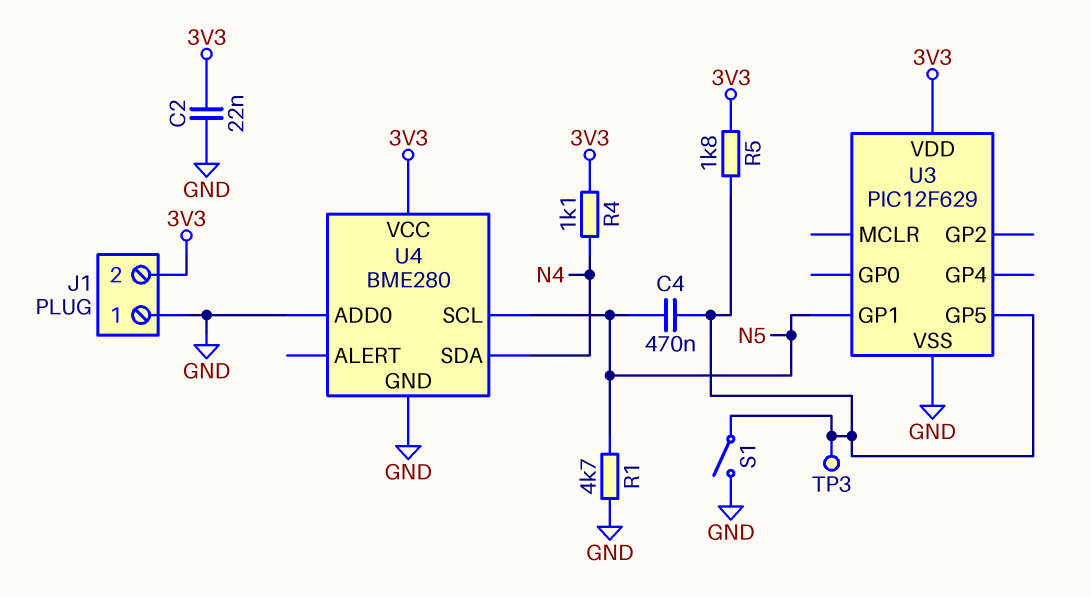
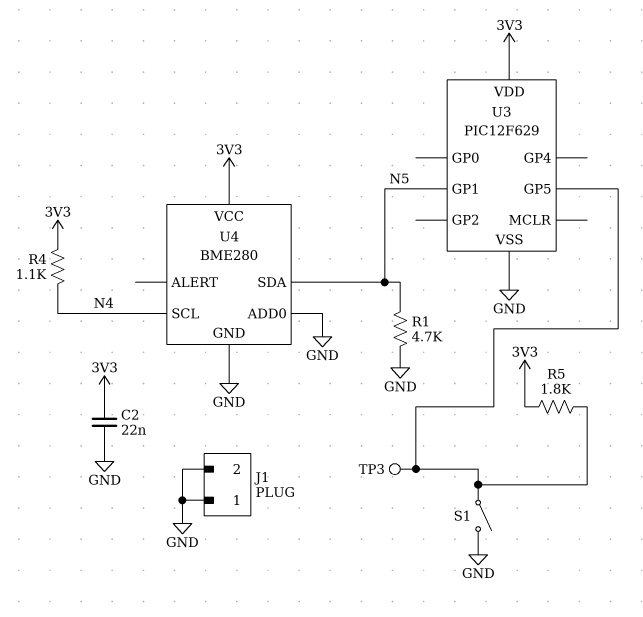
C4: 470nF (N5, U3/GP5) -> none
J1 pin 2: 3V3 -> GND
U4 pin SCL: N5 -> N4
U4 pin SDA: N4 -> N5

